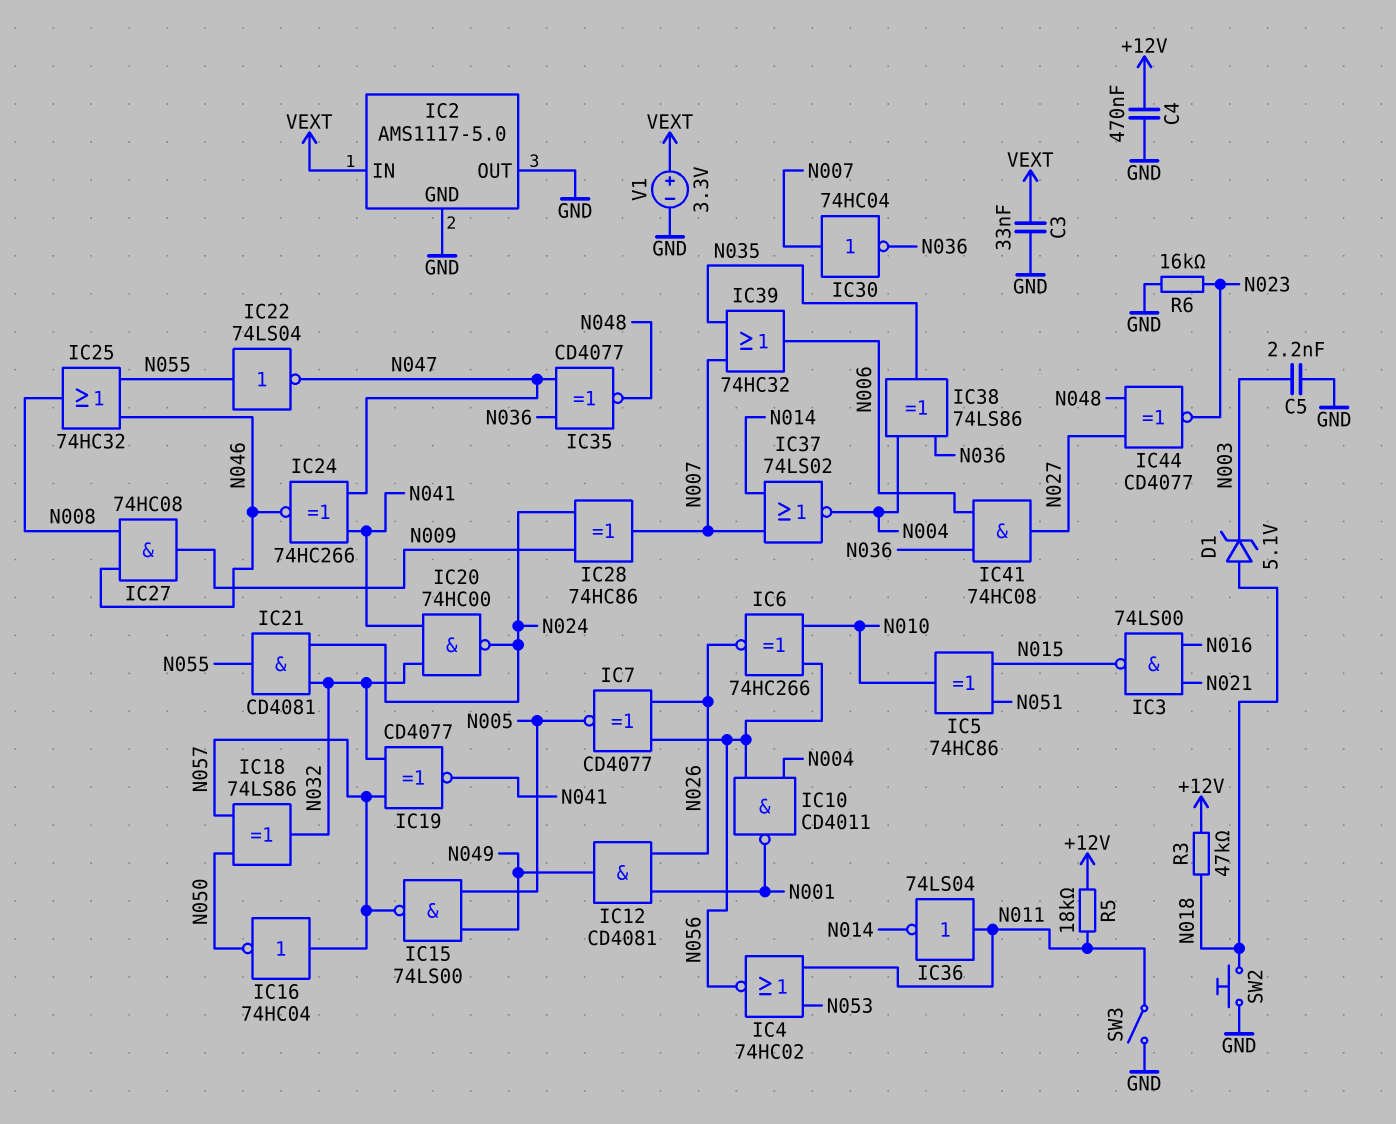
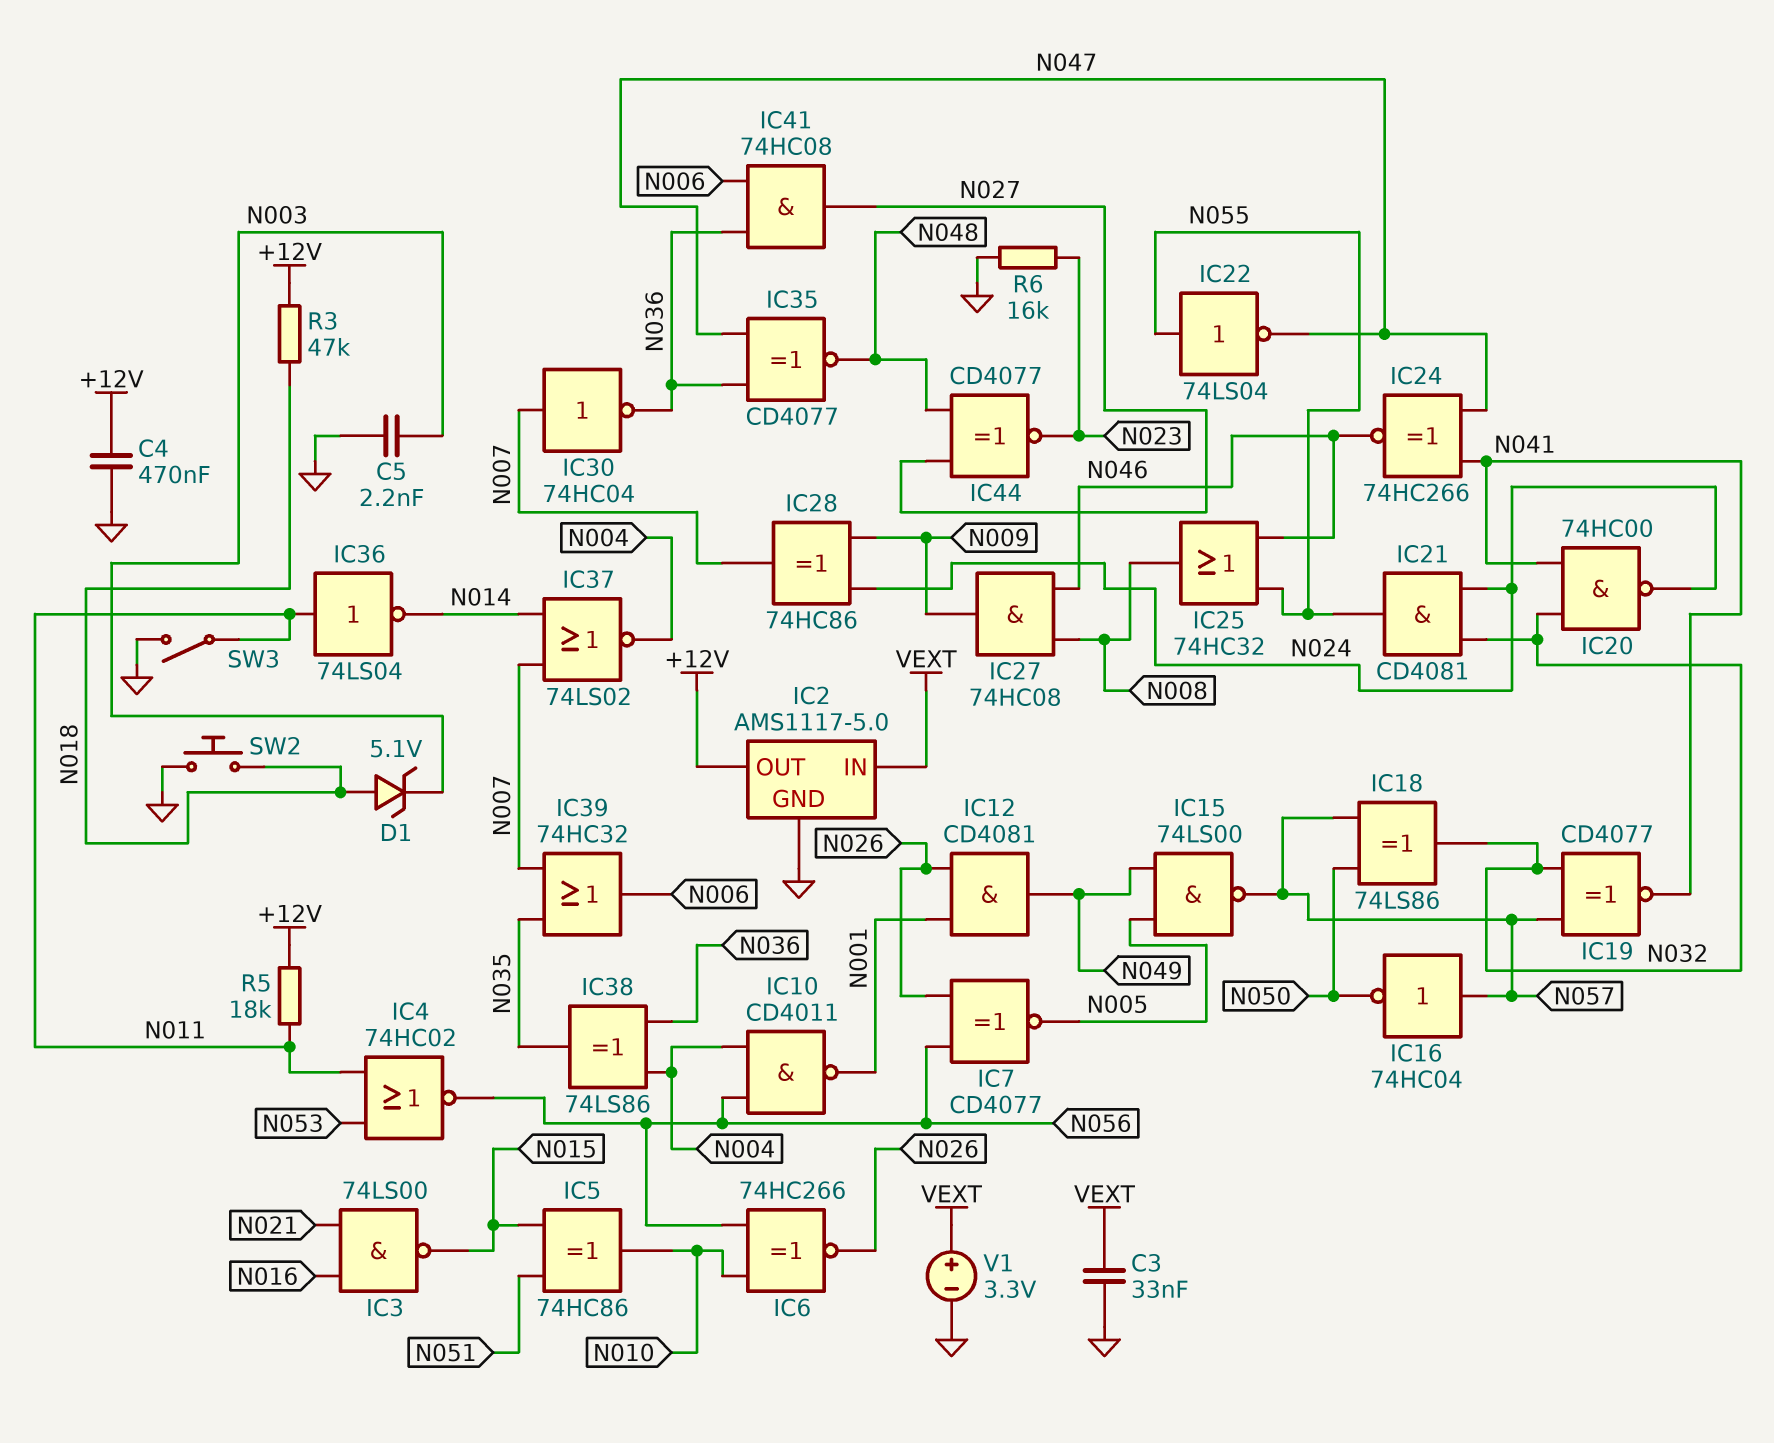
IC2 pin OUT: GND -> +12V

